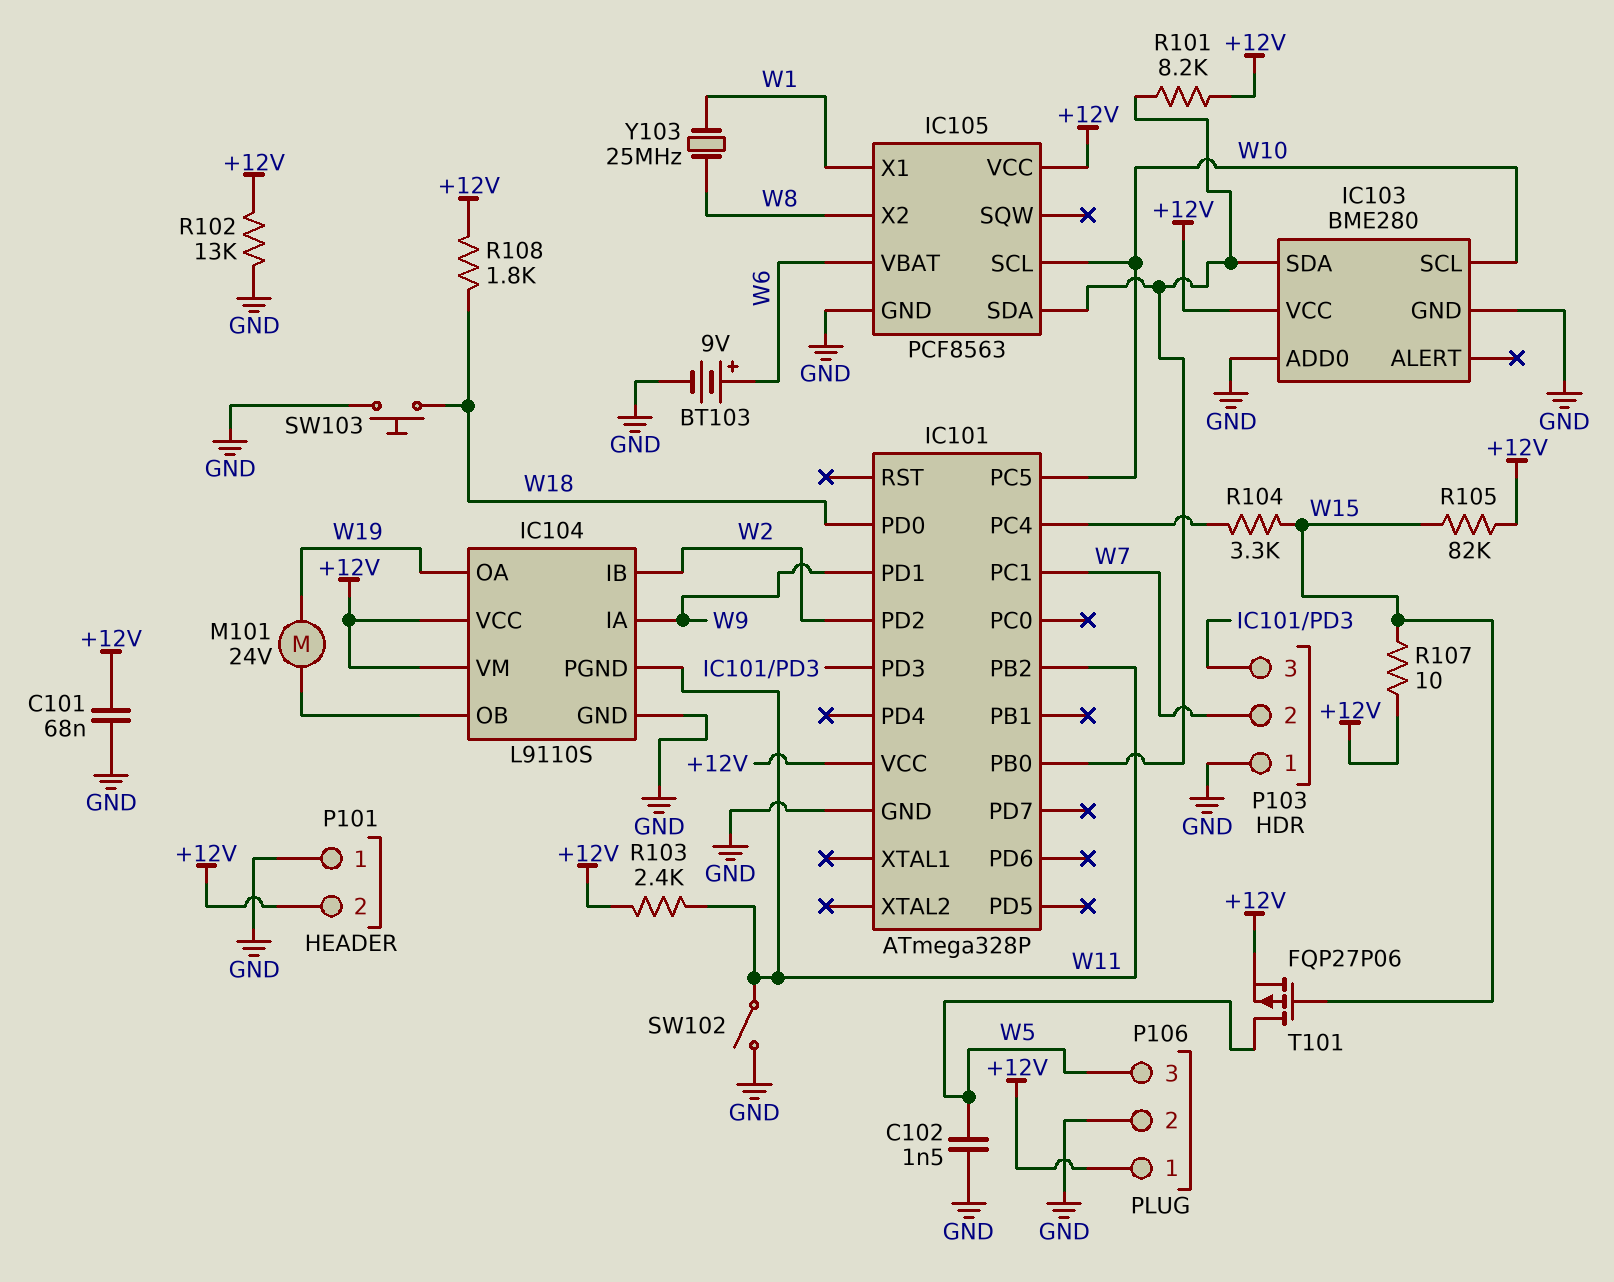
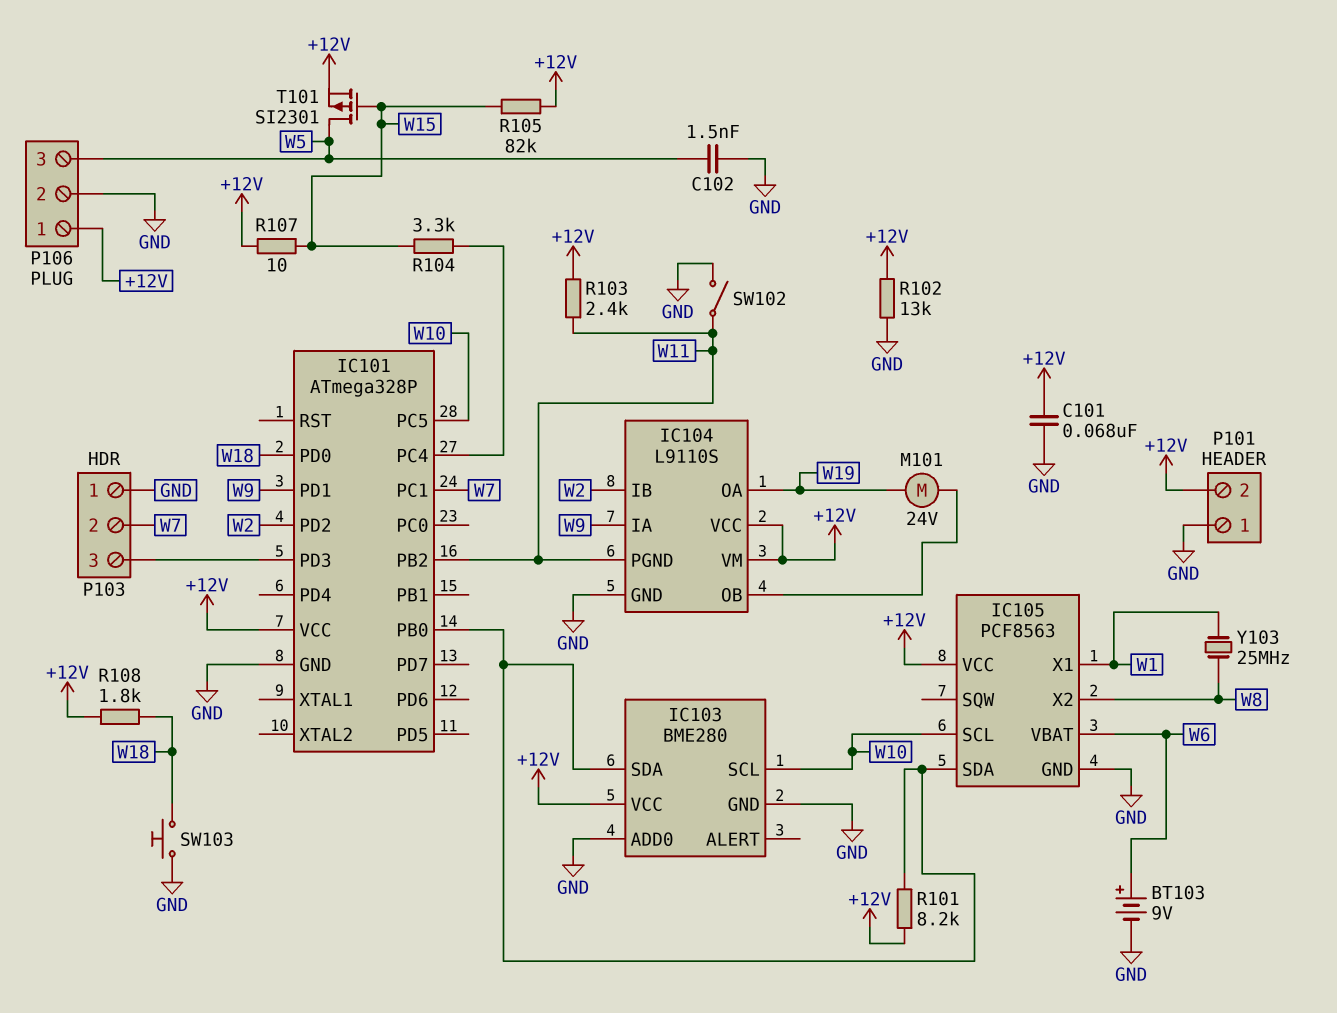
T101: PMOS FQP27P06 (G W15, D W5, S +12V) -> PMOS SI2301 (G W15, D W5, S +12V)

